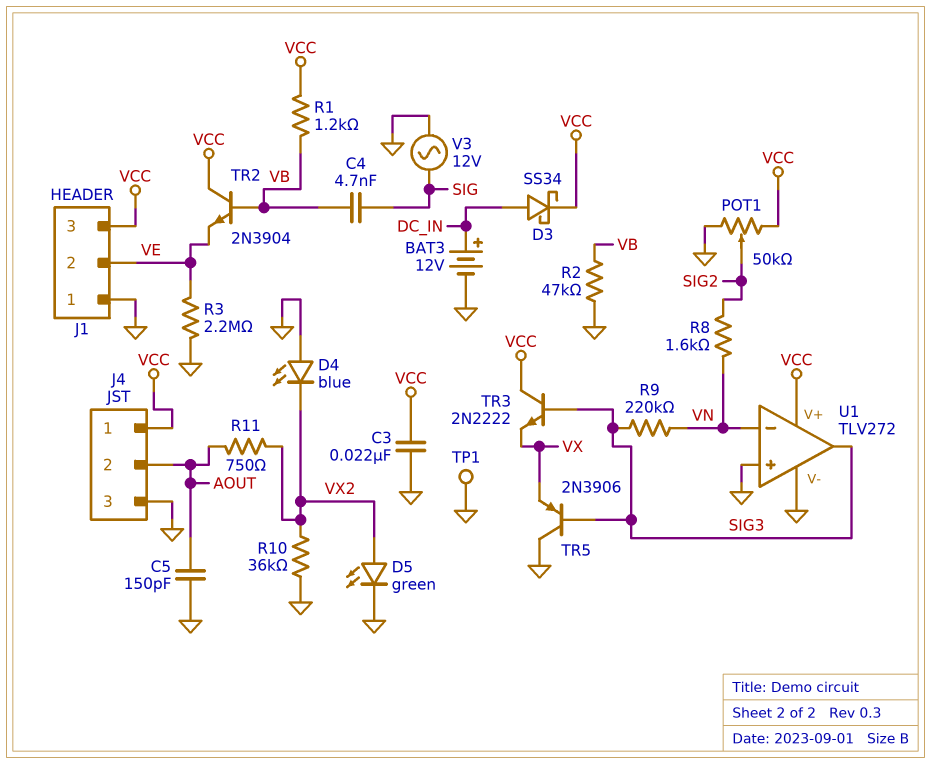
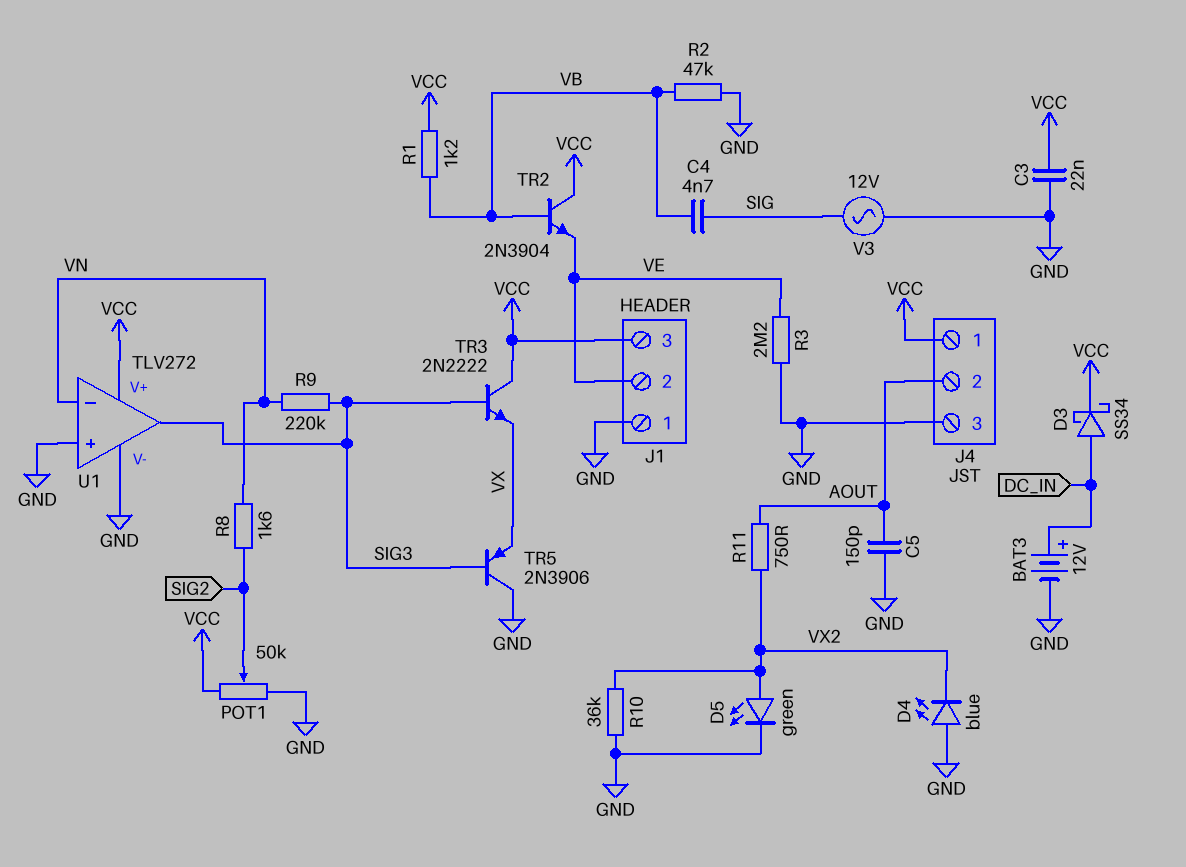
TP1: test point (GND) -> none

